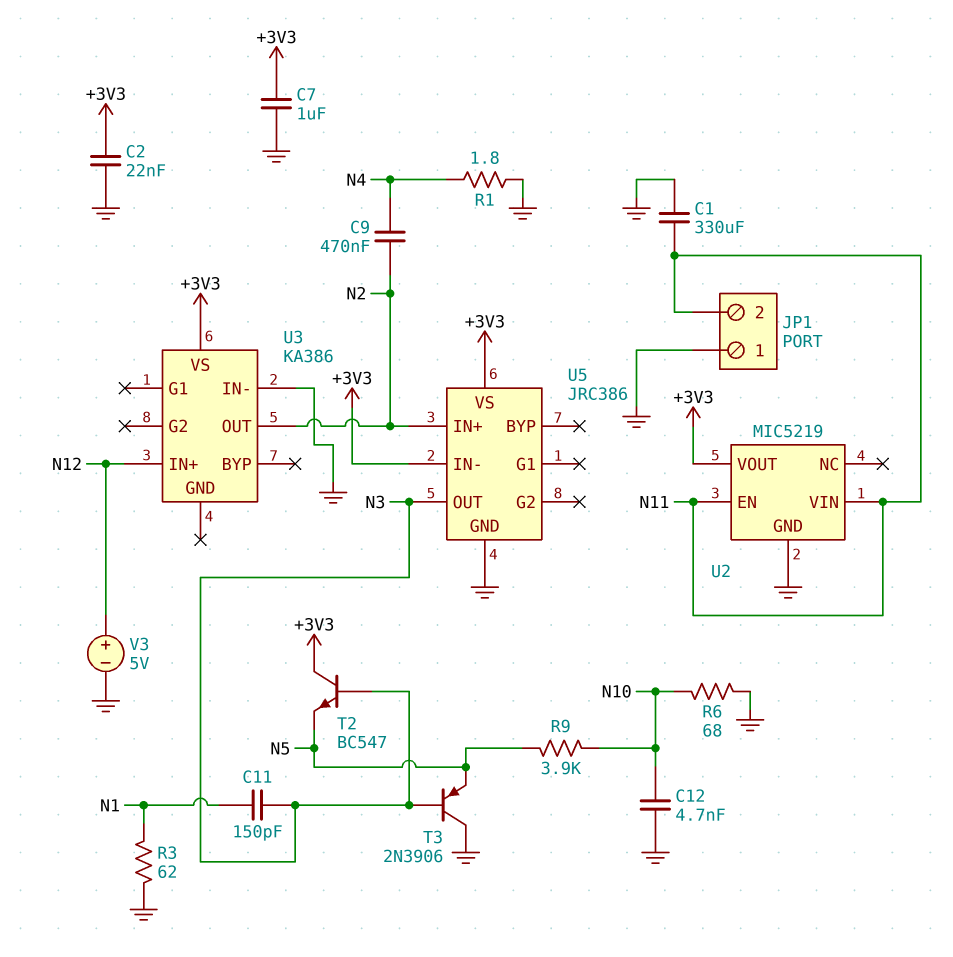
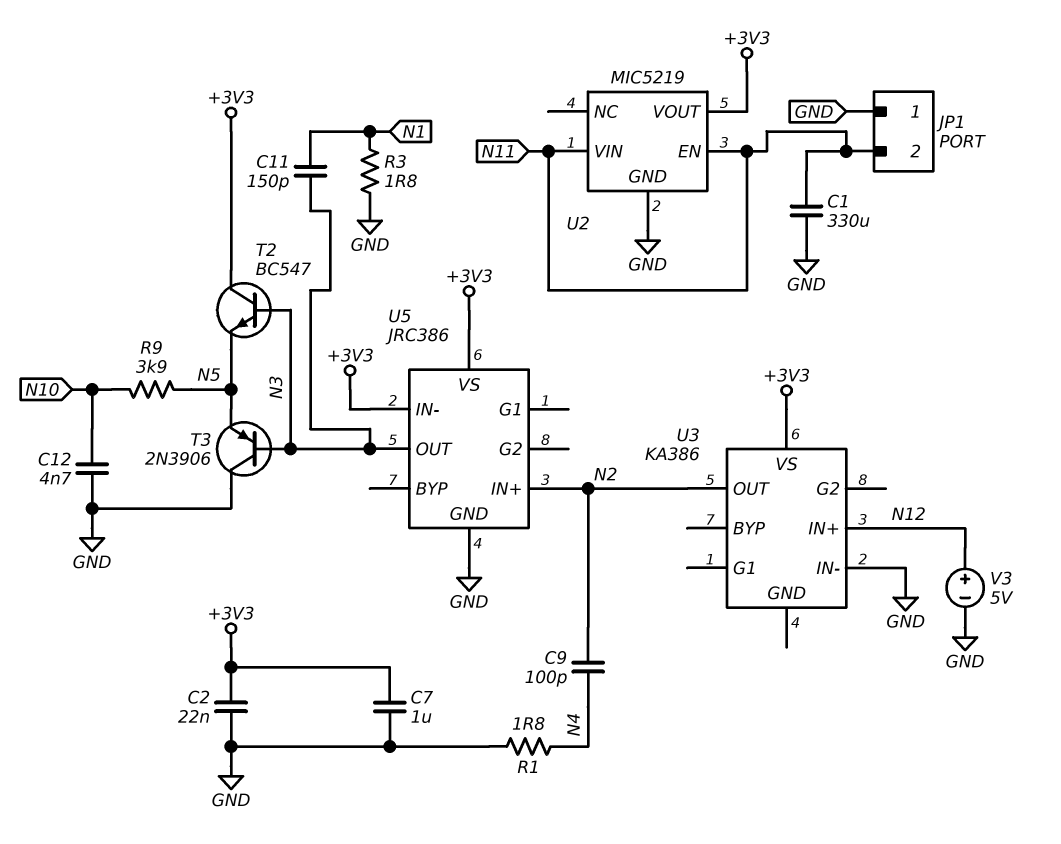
C9: 470nF (N2, N4) -> 100pF (N2, N4)
R3: 62 (GND, N1) -> 1.8 (GND, N1)
R6: 68 (GND, N10) -> none

